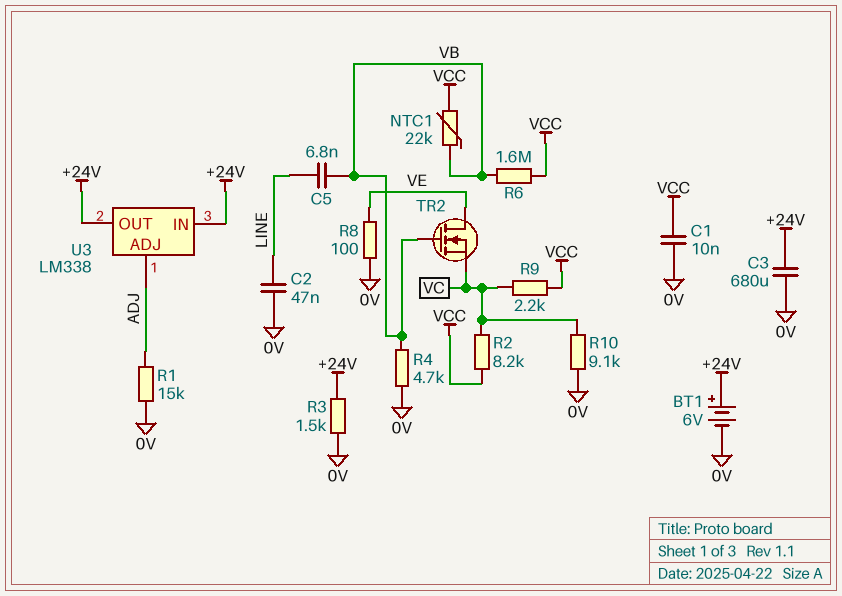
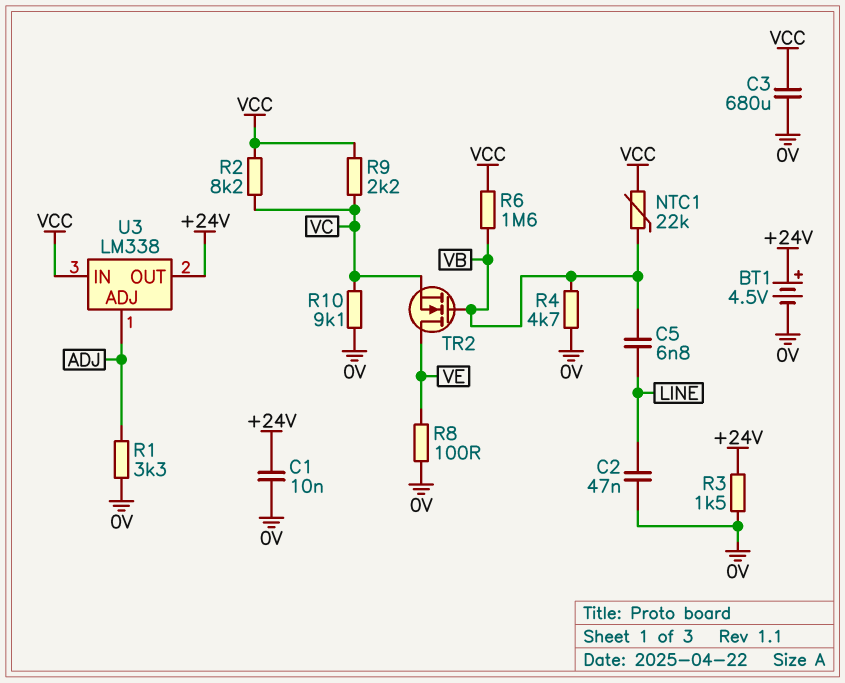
BT1: 6V (plus +24V, minus 0V) -> 4.5V (plus +24V, minus 0V)
C1: 10nF (0V, VCC) -> 10nF (+24V, 0V)
C3: 680uF (+24V, 0V) -> 680uF (0V, VCC)
R1: 15k (0V, ADJ) -> 3.3k (0V, ADJ)
U3 pin IN: +24V -> VCC

